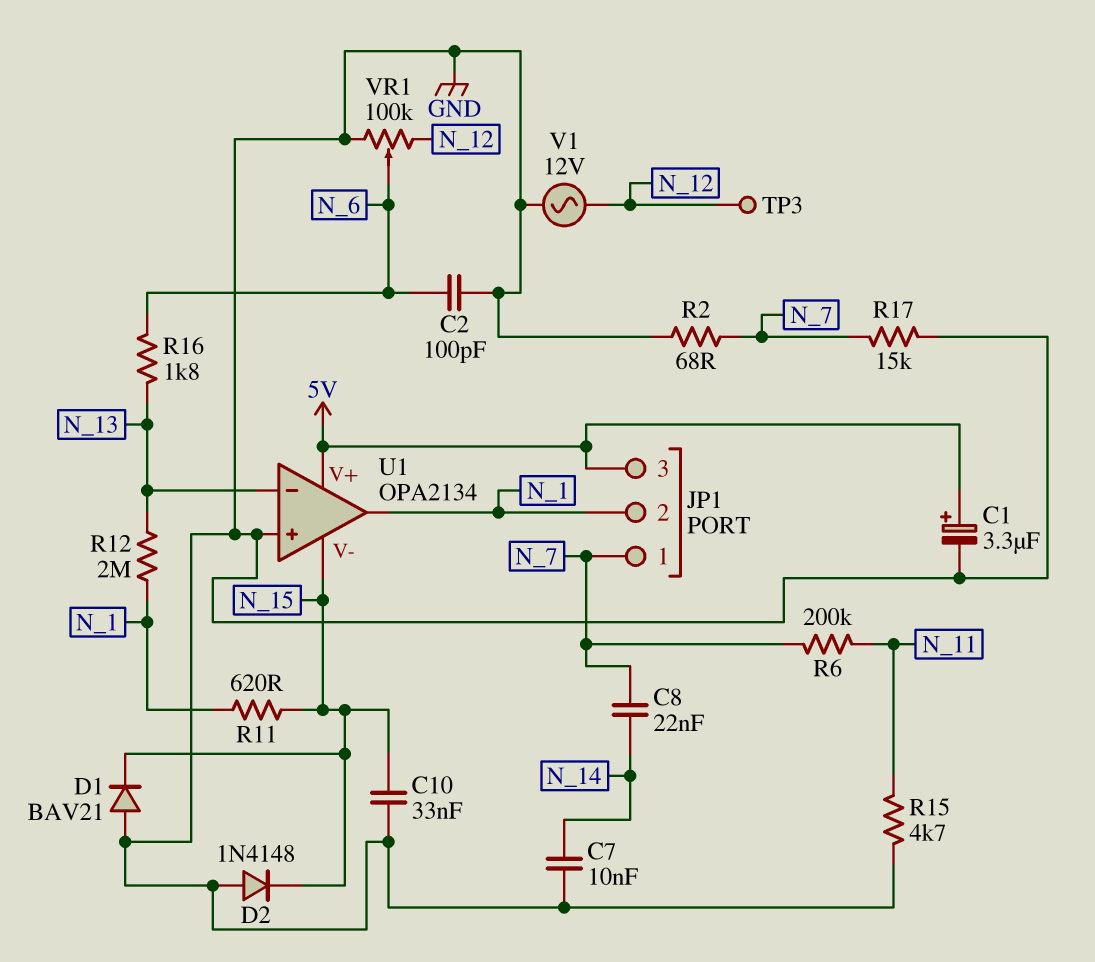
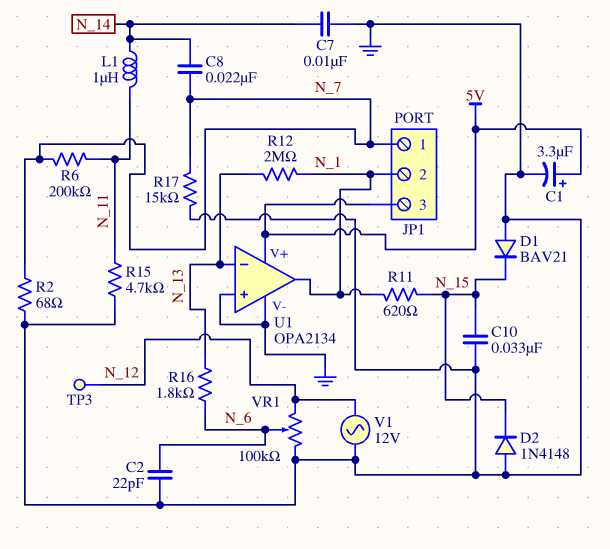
C2: 100pF (GND, N_6) -> 22pF (GND, N_6)
L1: none -> 1uH (N_11, N_14)
U1 pin V-: N_15 -> GND

